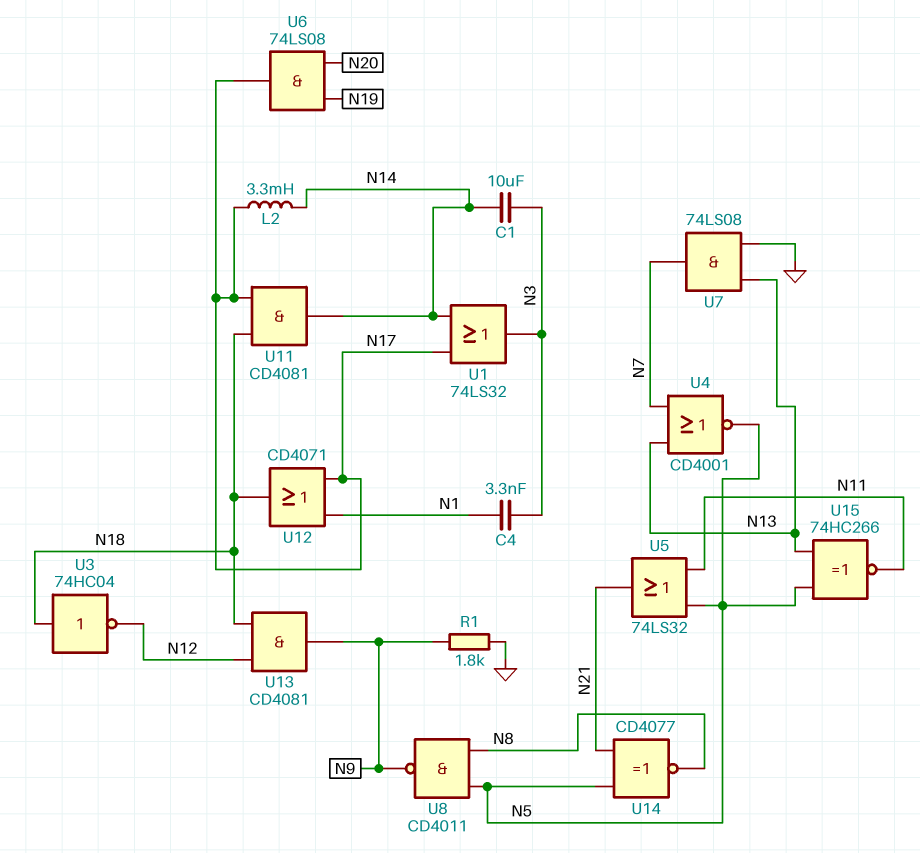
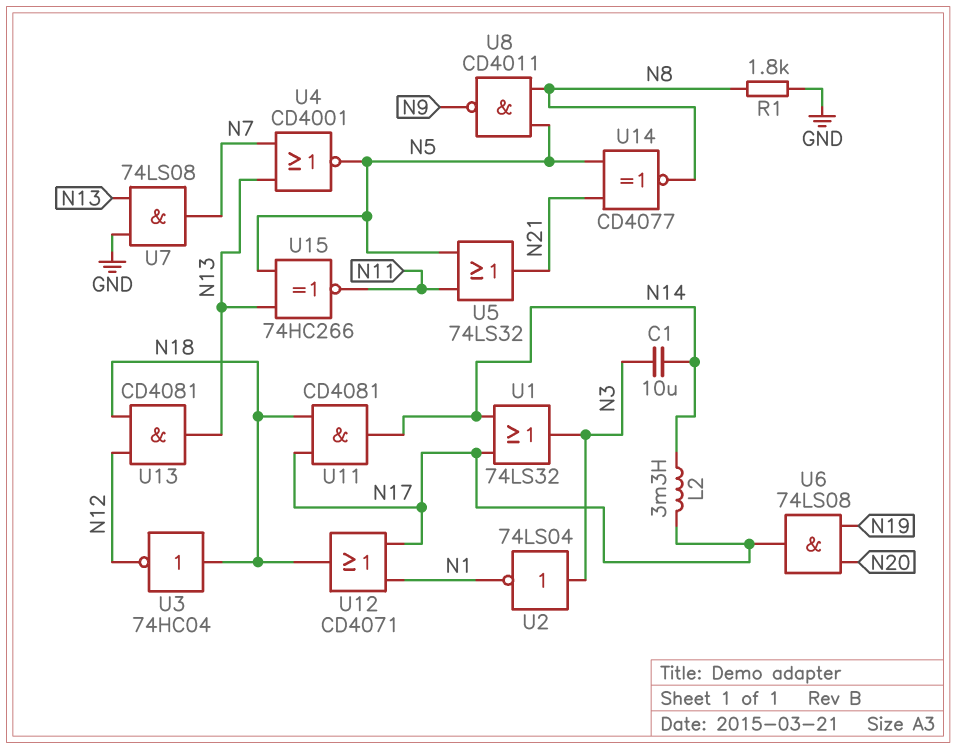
C4: 3.3nF (N1, N3) -> none
R1: 1.8k (GND, N9) -> 1.8k (GND, N8)
U2: none -> NOT 74LS04 (in N3, out N1)
U13: AND CD4081 (in N12, in N18, out N9) -> AND CD4081 (in N12, in N18, out N13)

